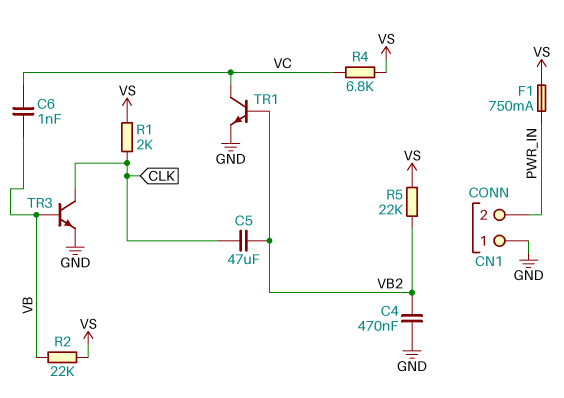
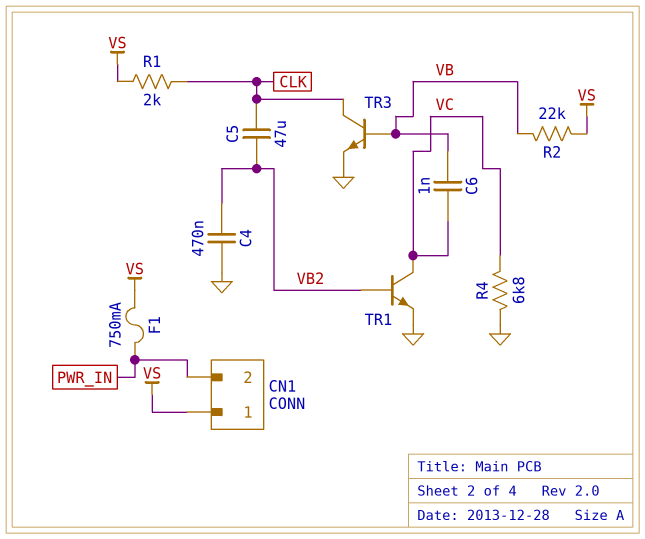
CN1 pin 1: GND -> VS
R4: 6.8k (VC, VS) -> 6.8k (GND, VC)
R5: 22k (VB2, VS) -> none

